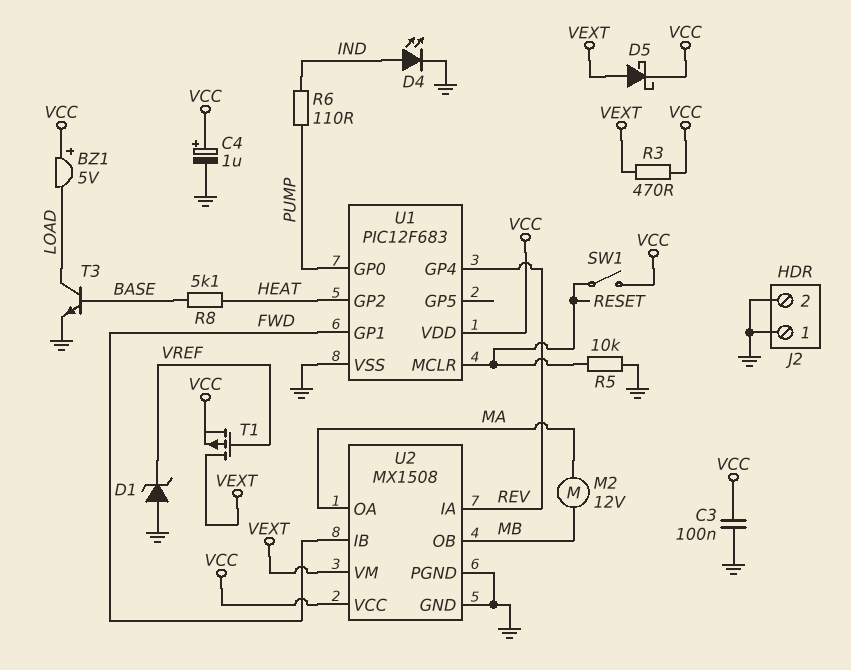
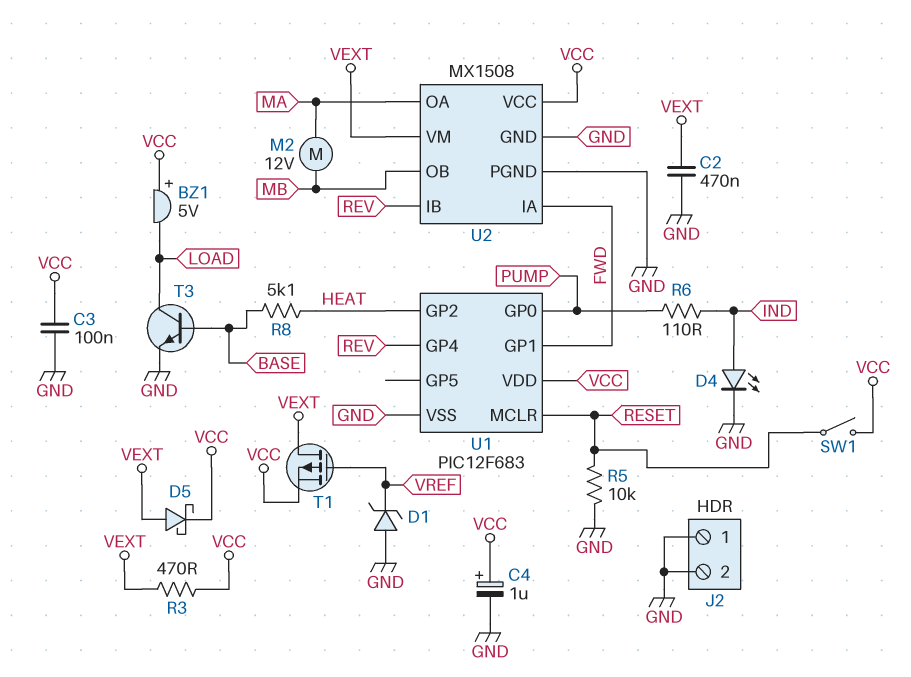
C2: none -> 470nF (GND, VEXT)
U2 pin IA: REV -> FWD
U2 pin IB: FWD -> REV

